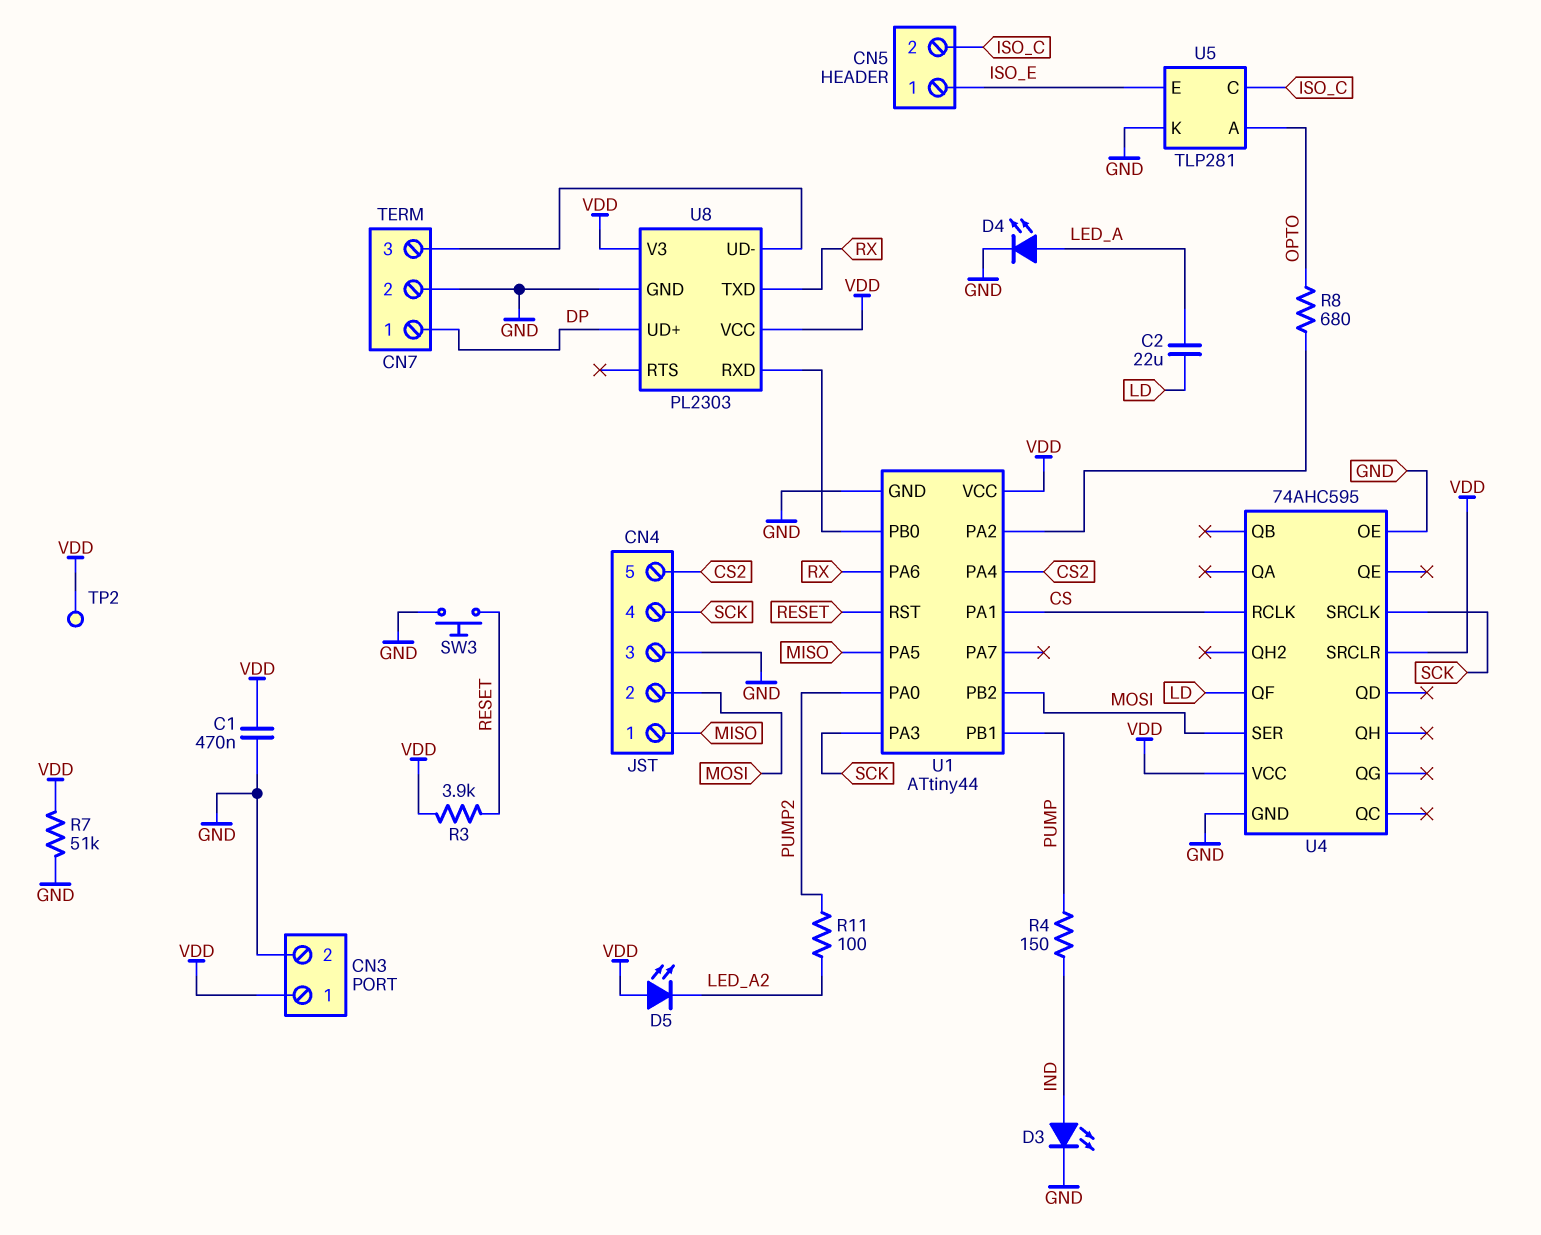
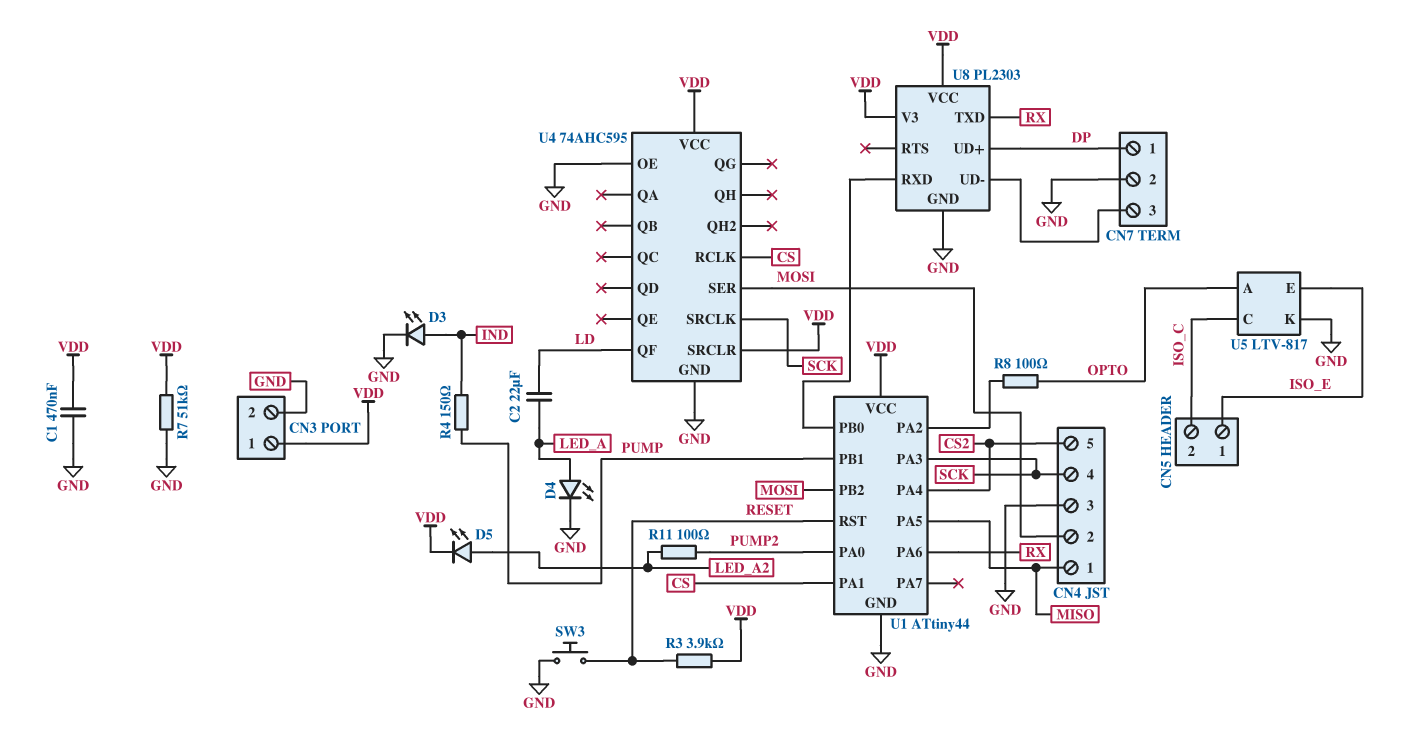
D5: LED (A VDD, K LED_A2) -> LED (A LED_A2, K VDD)
R8: 680 (OPTO, U1/PA2) -> 100 (OPTO, U1/PA2)
TP2: test point (VDD) -> none
U5: TLP281 -> LTV-817

